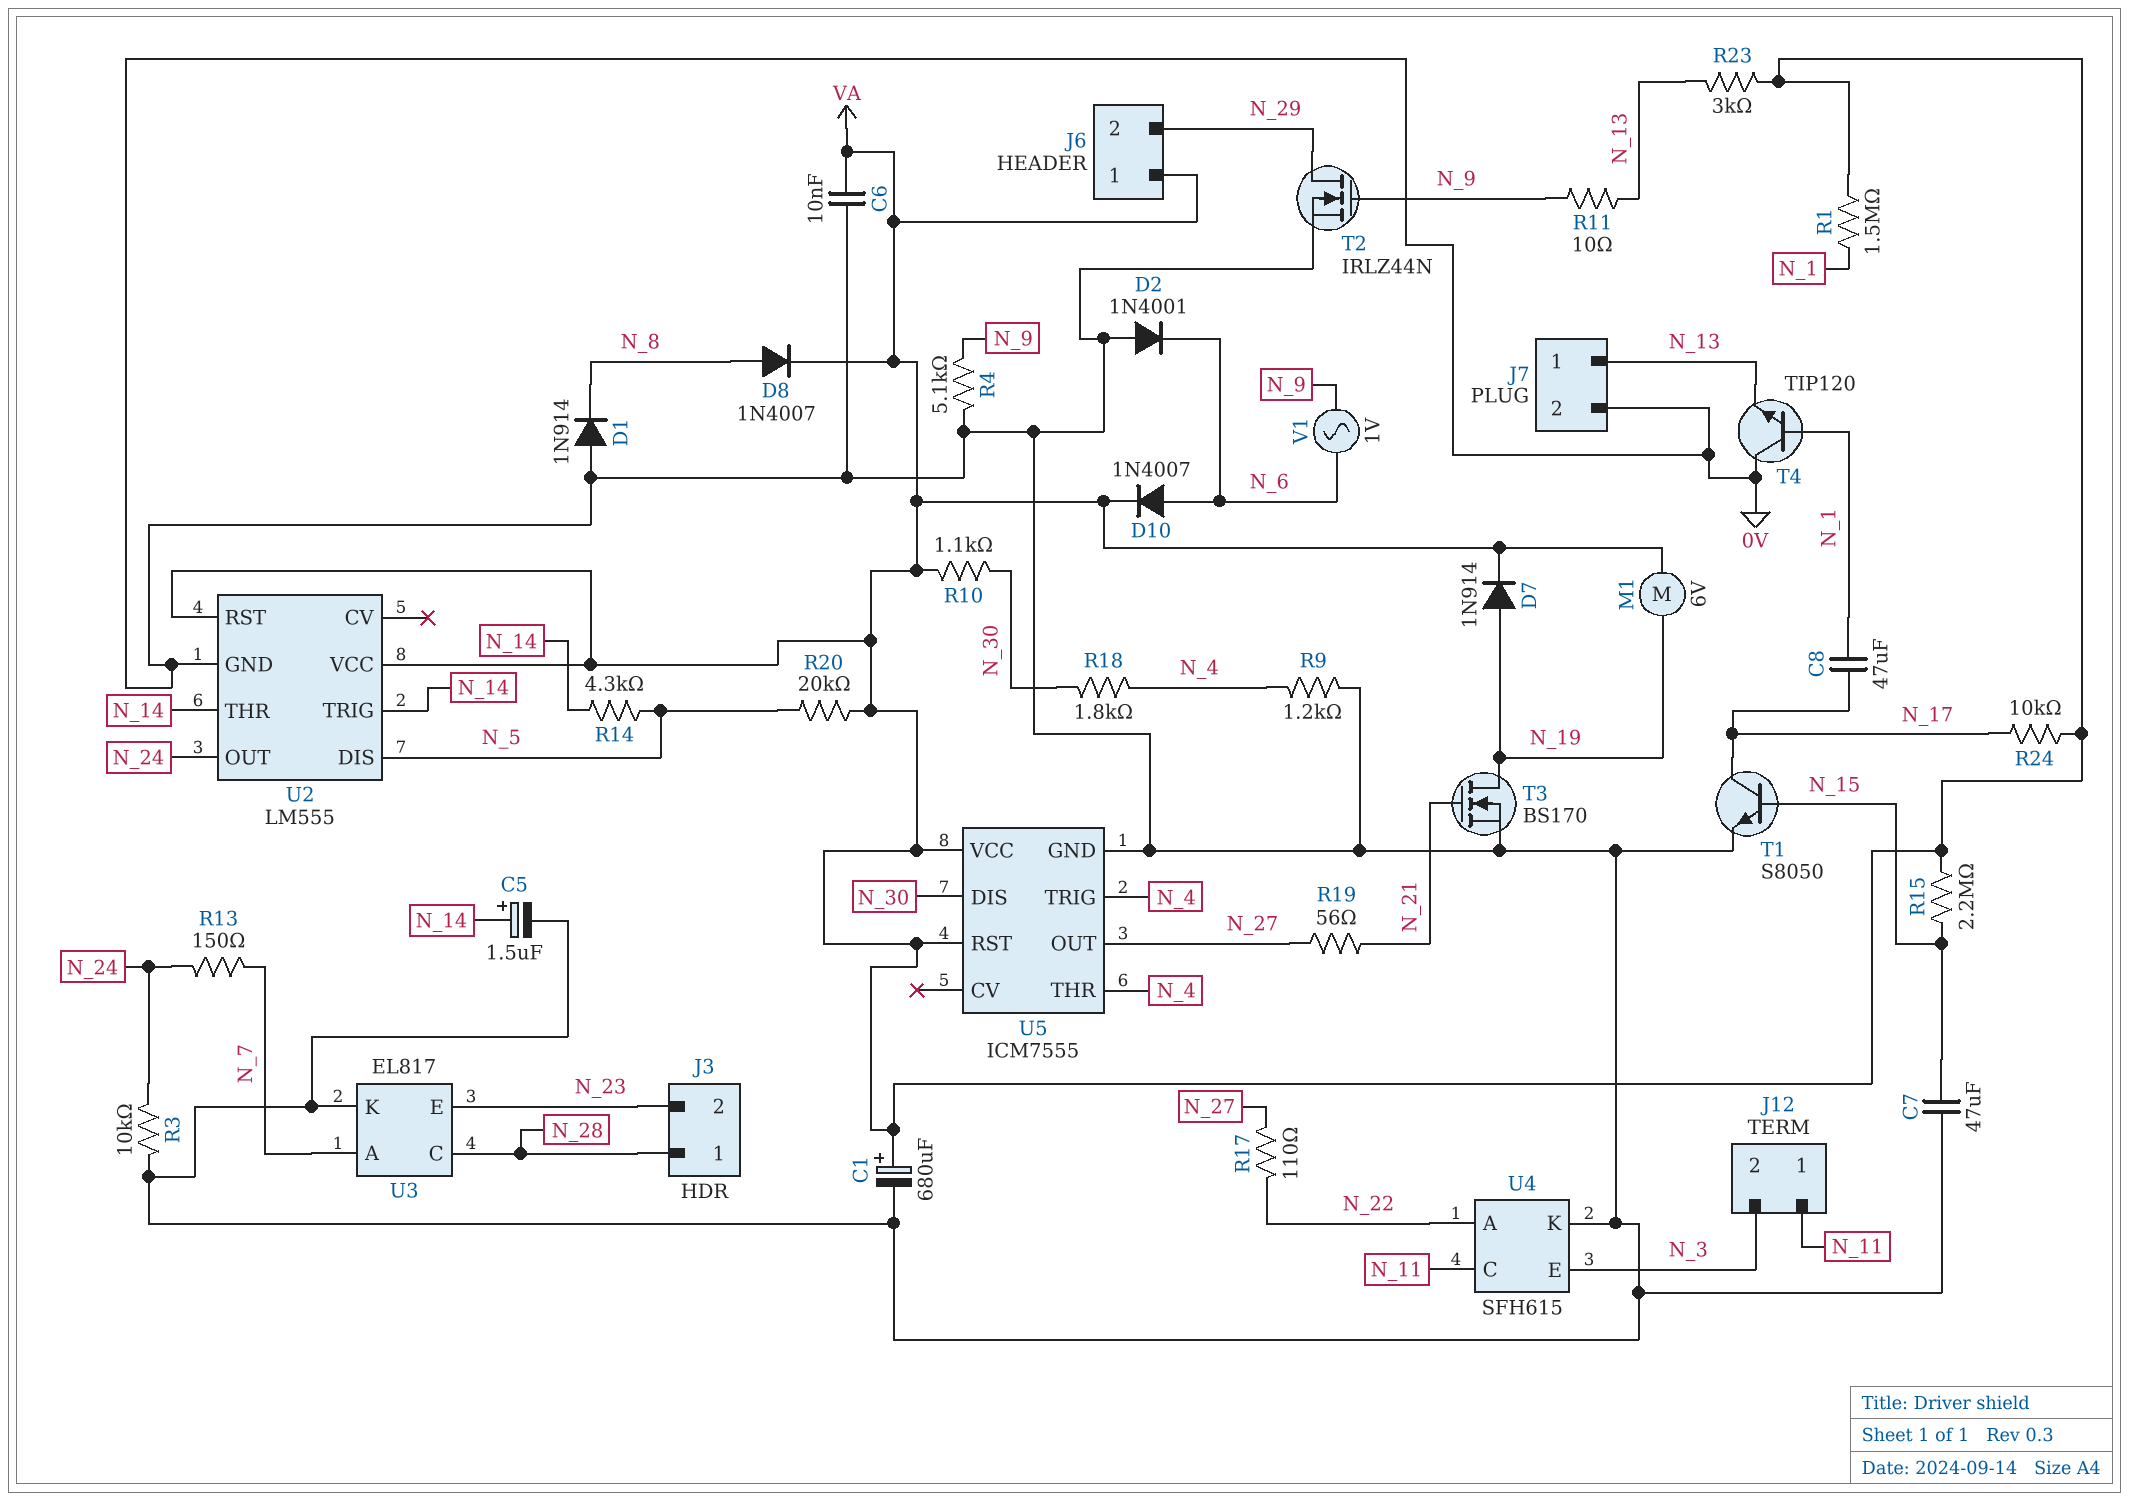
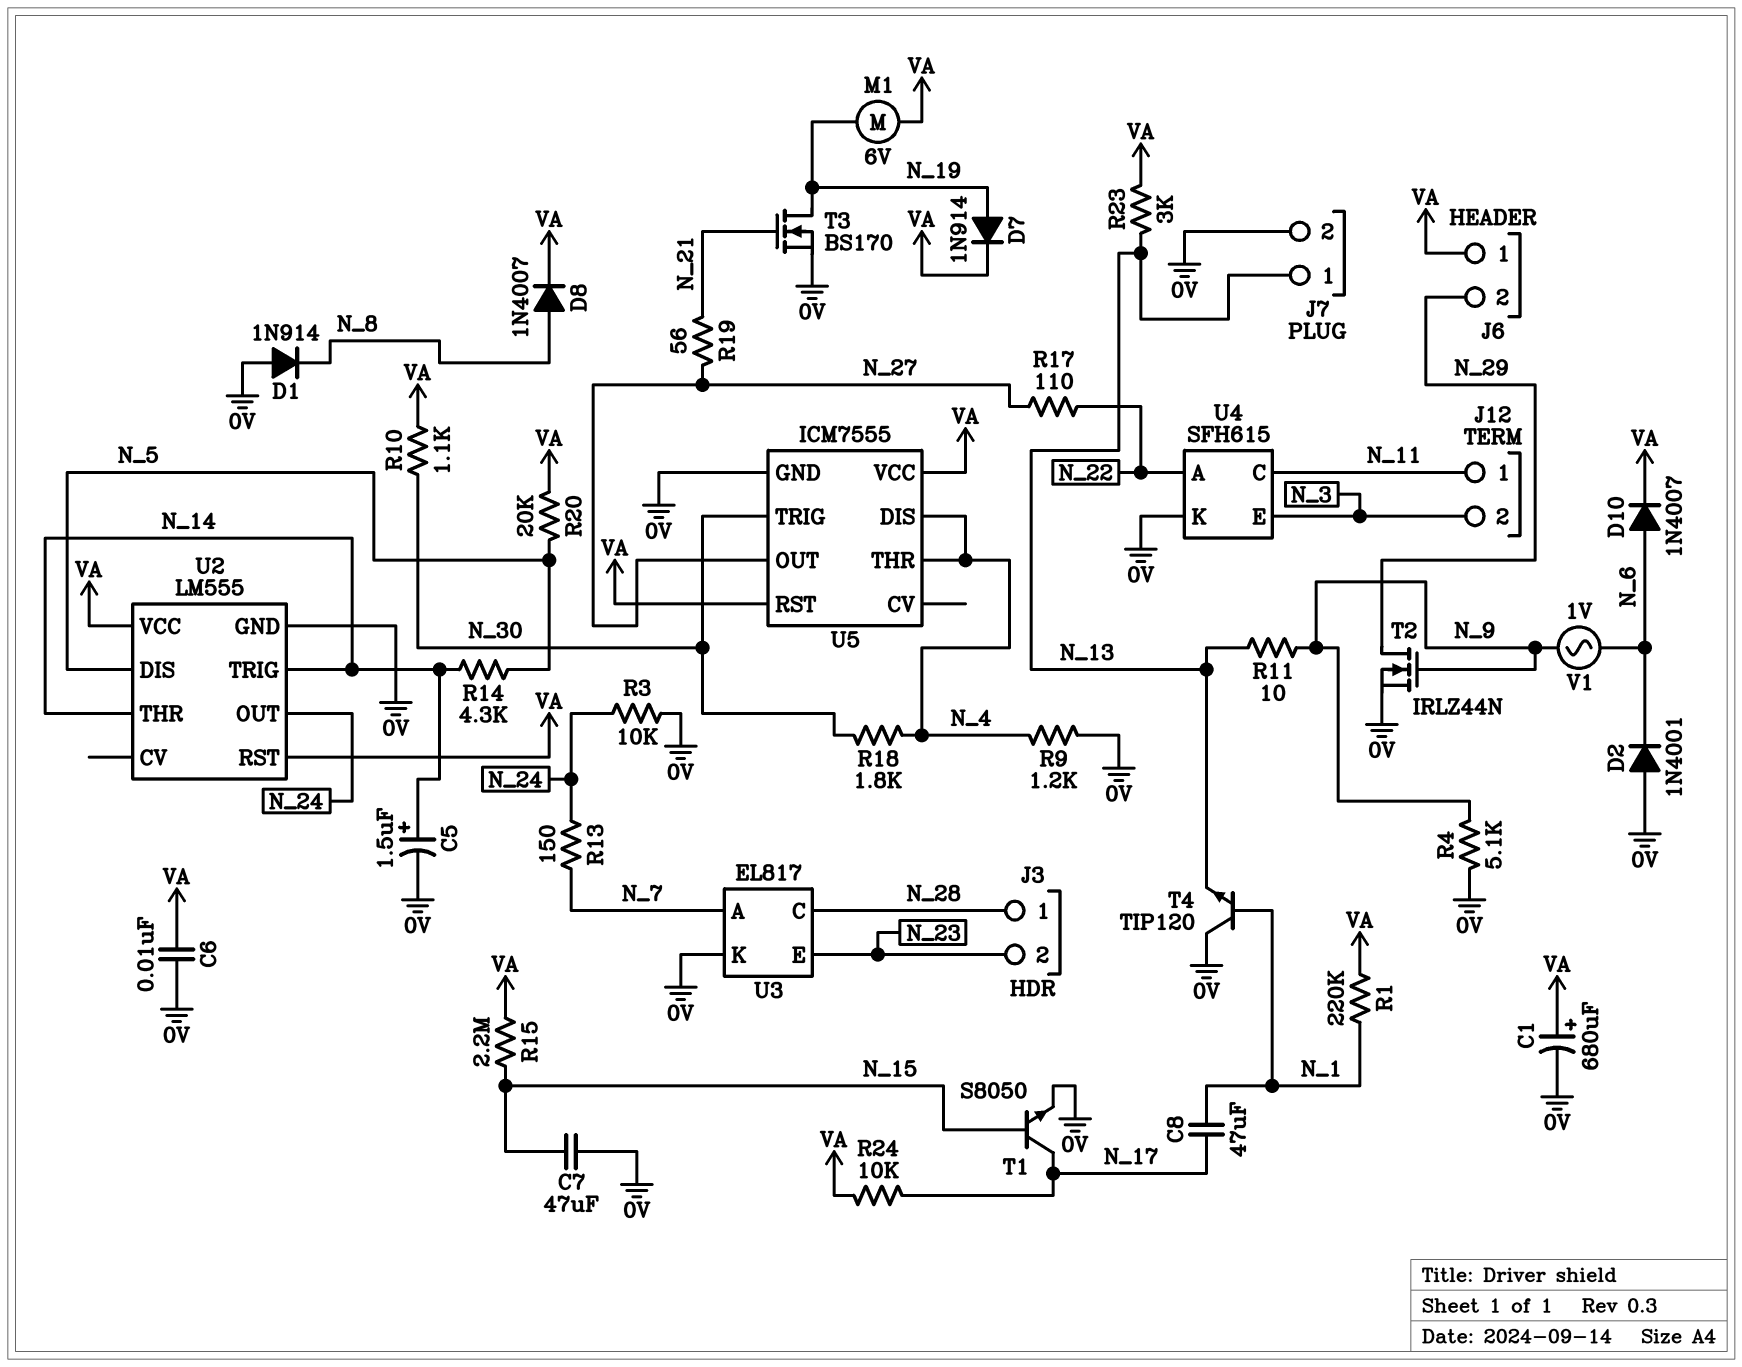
R1: 1.5M (N_1, VA) -> 220k (N_1, VA)
U5 pin DIS: N_30 -> N_4
U5 pin TRIG: N_4 -> N_30

